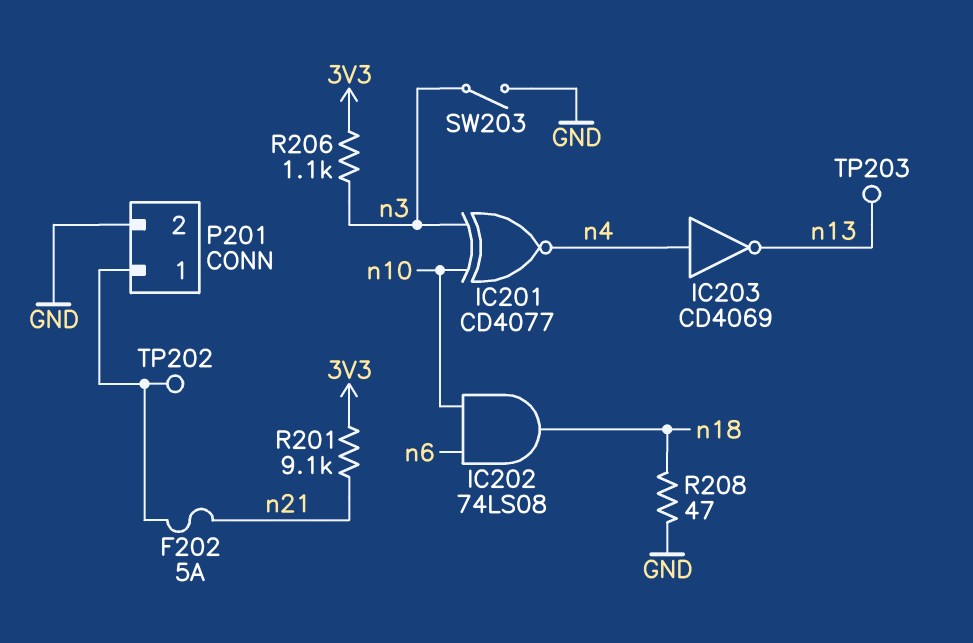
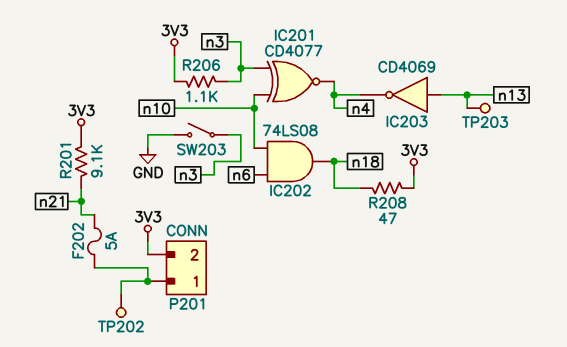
IC203: NOT CD4069 (in n4, out n13) -> NOT CD4069 (in n13, out n4)
P201 pin 2: GND -> 3V3
R208: 47 (GND, n18) -> 47 (3V3, n18)

